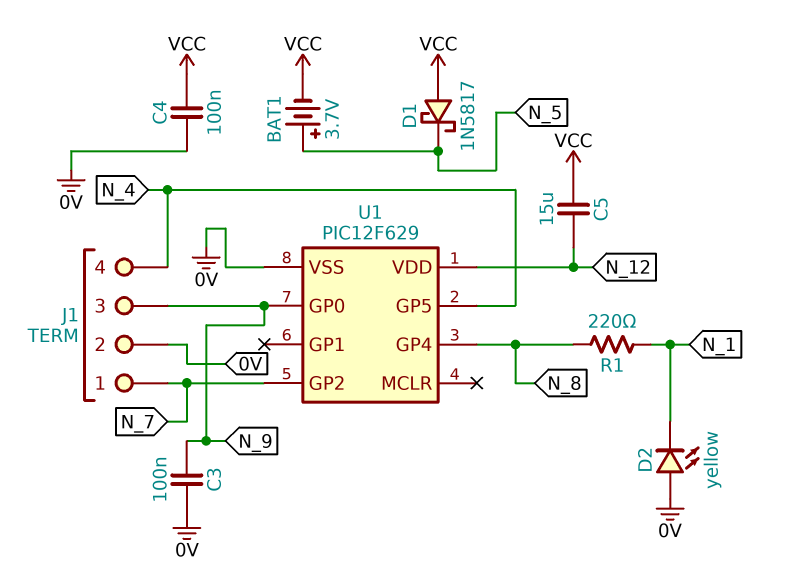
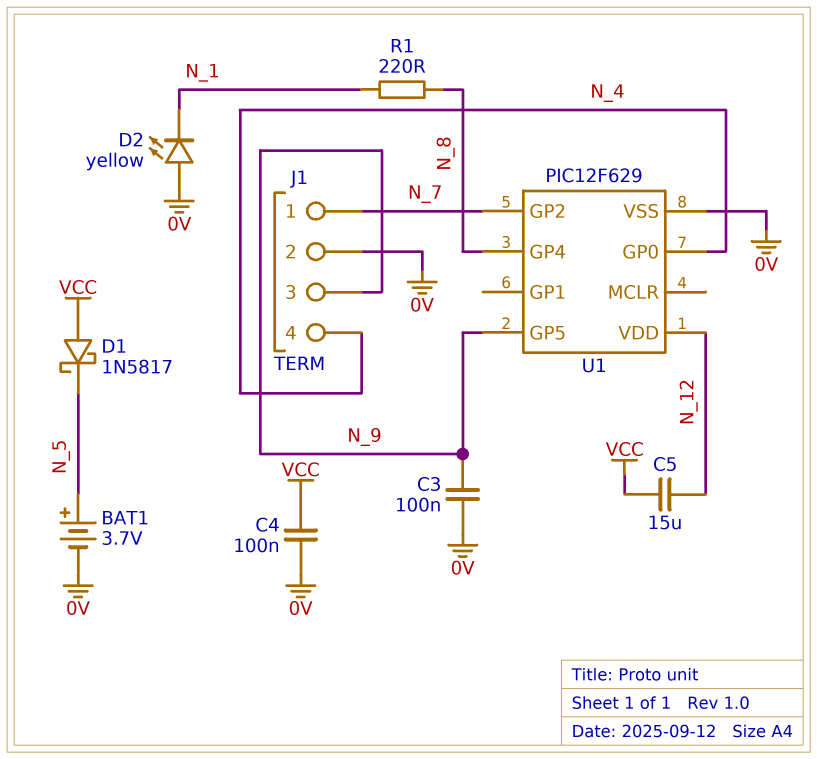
BAT1: 3.7V (plus N_5, minus VCC) -> 3.7V (plus N_5, minus 0V)
U1 pin GP0: N_9 -> N_4
U1 pin GP5: N_4 -> N_9

